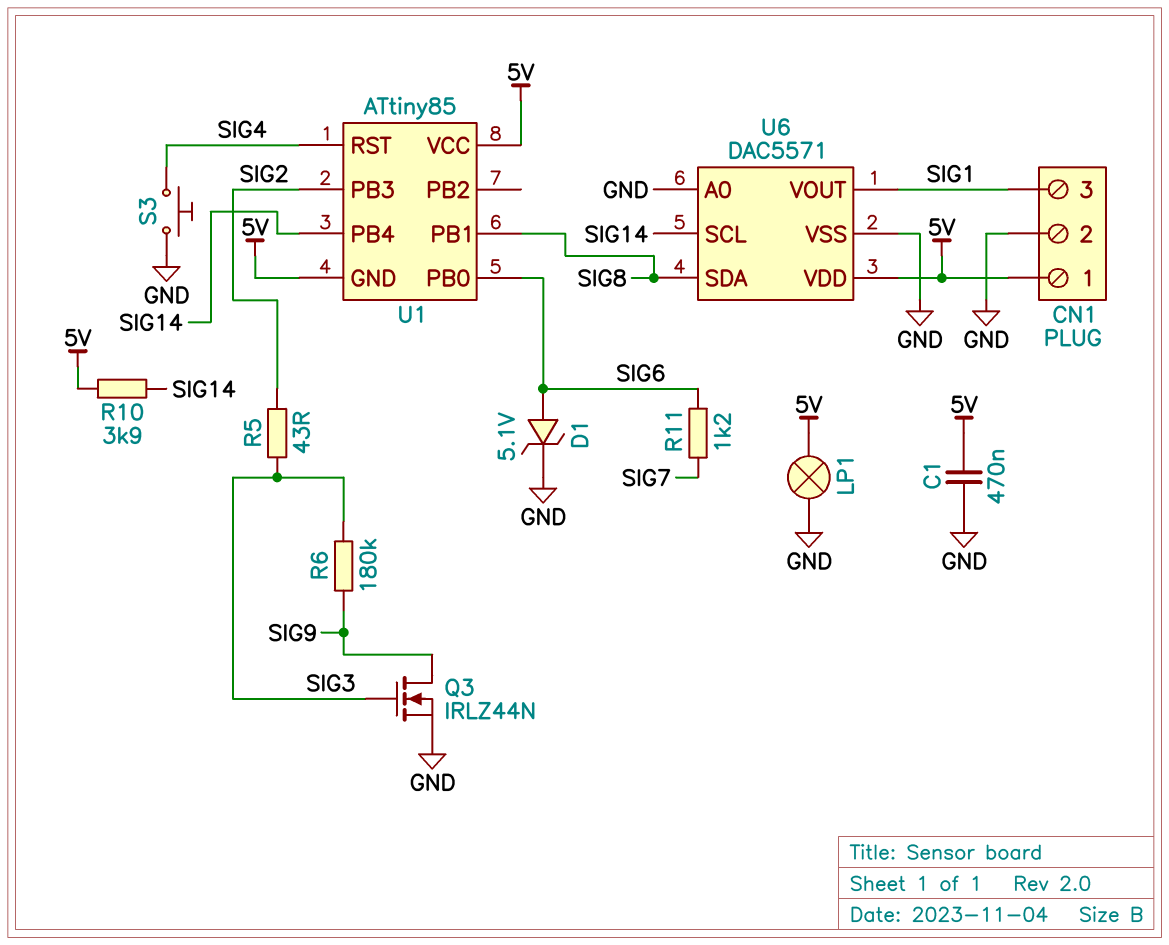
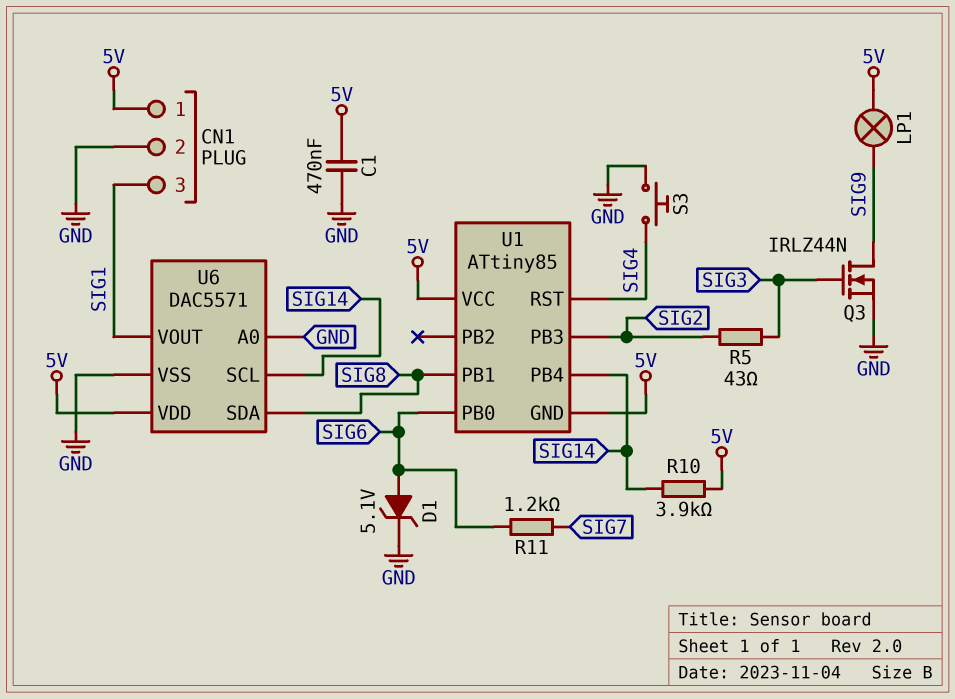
LP1: lamp (5V, GND) -> lamp (5V, SIG9)
R6: 180k (SIG3, SIG9) -> none

